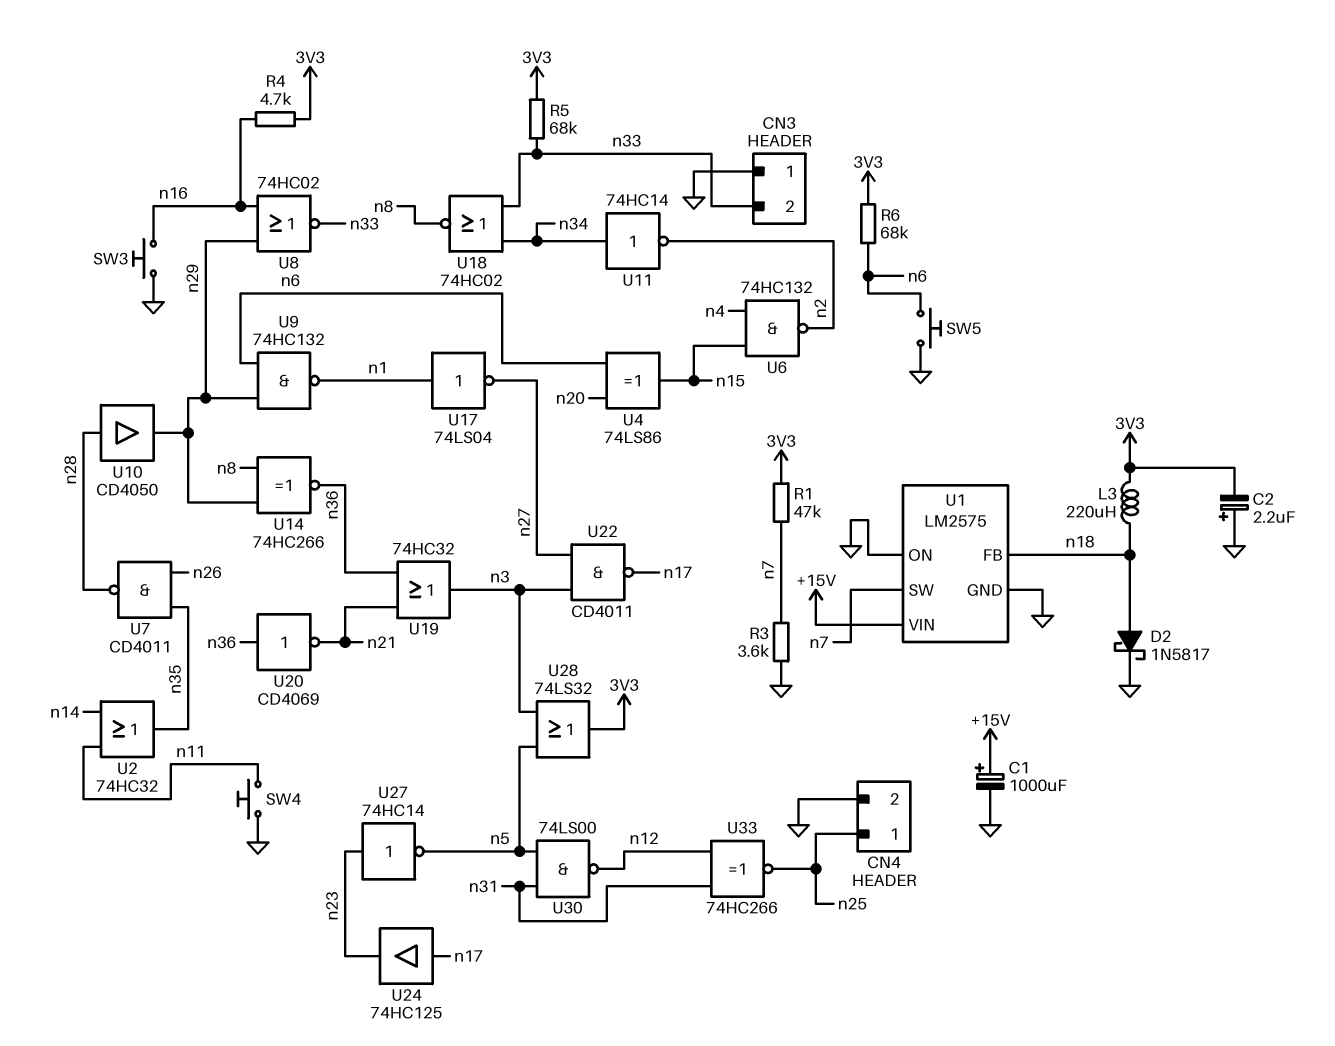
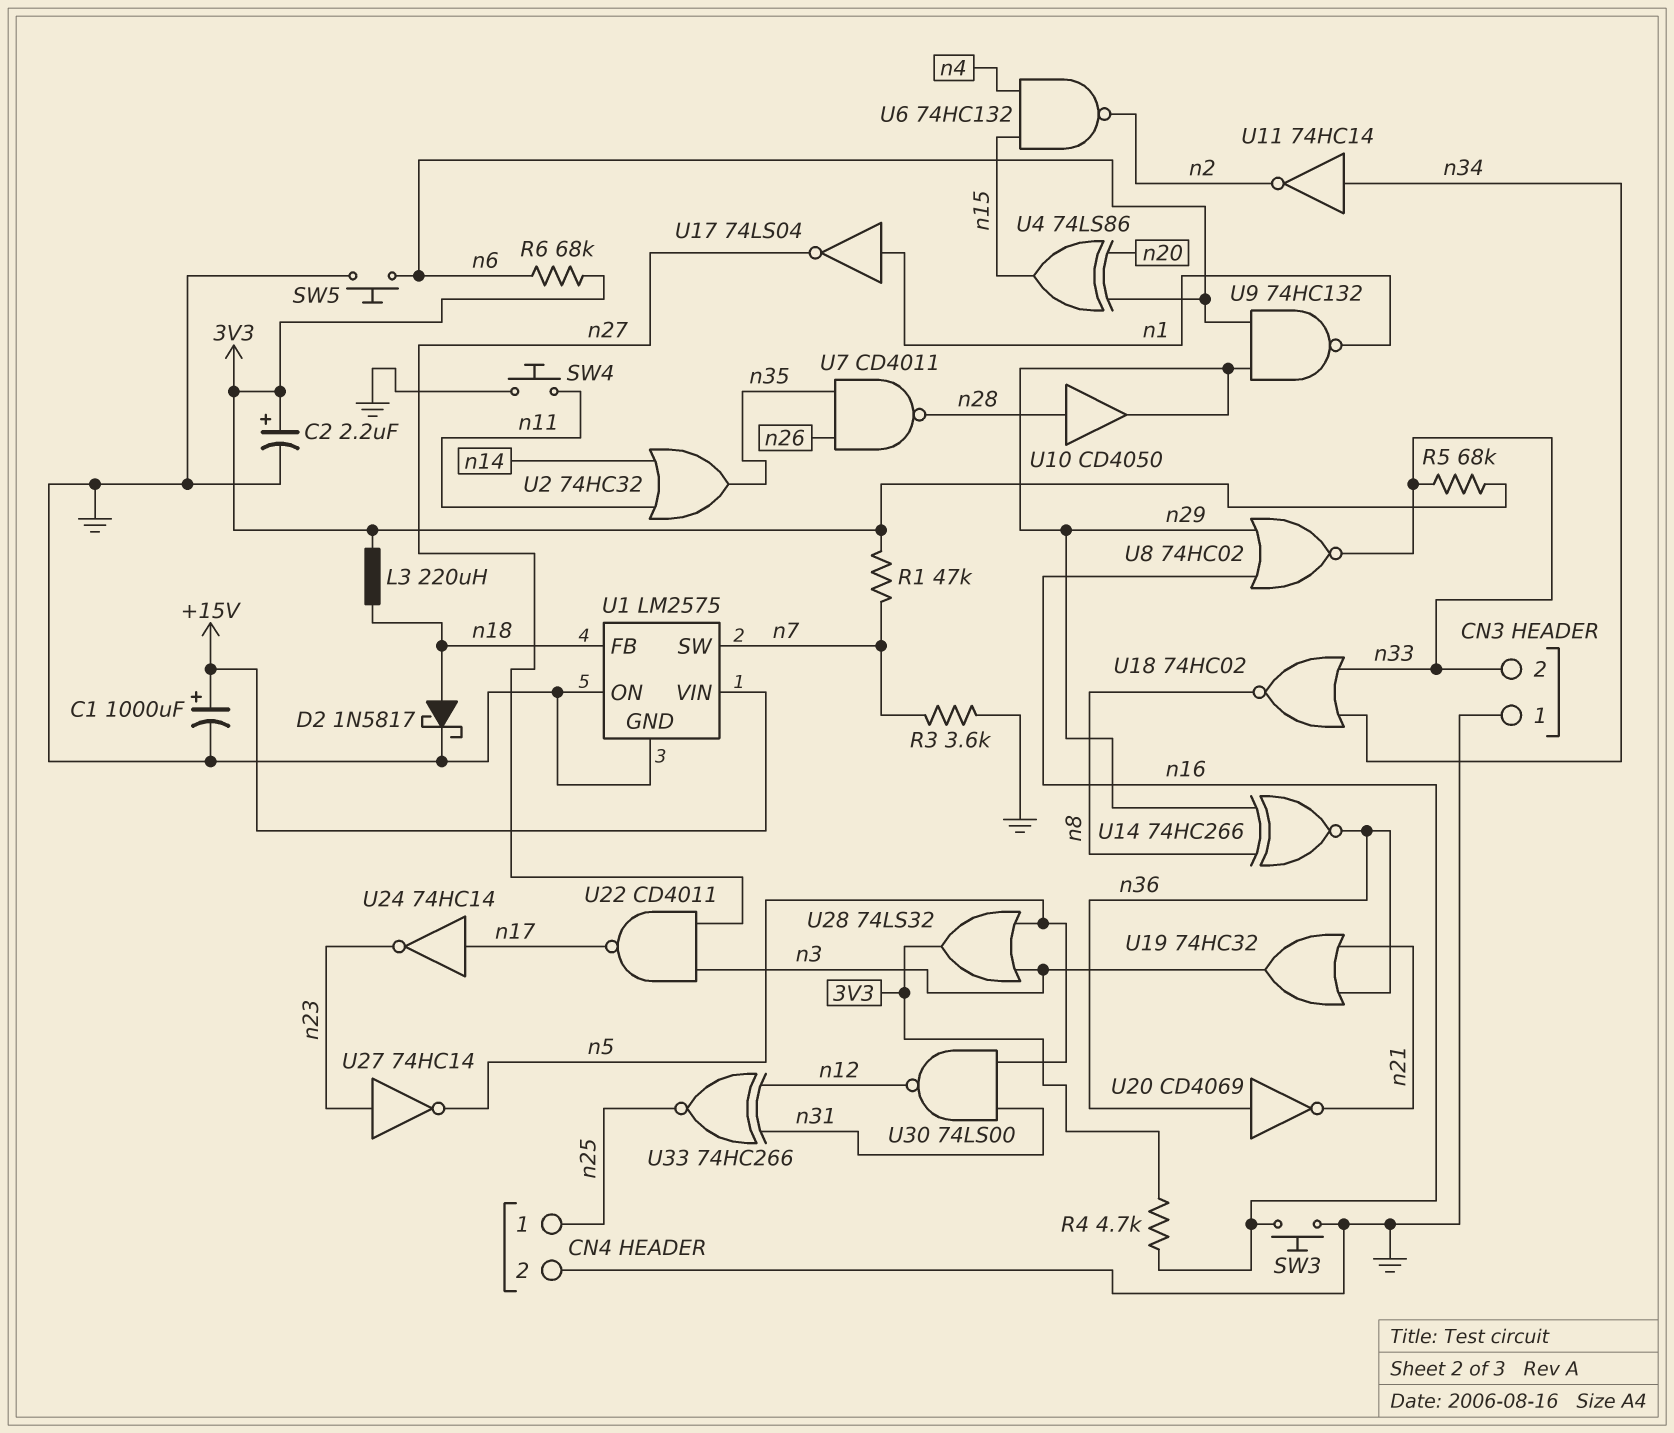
C2: 2.2uF (plus GND, minus 3V3) -> 2.2uF (plus 3V3, minus GND)
U24: buffer 74HC125 (in n17, out n23) -> NOT 74HC14 (in n17, out n23)

